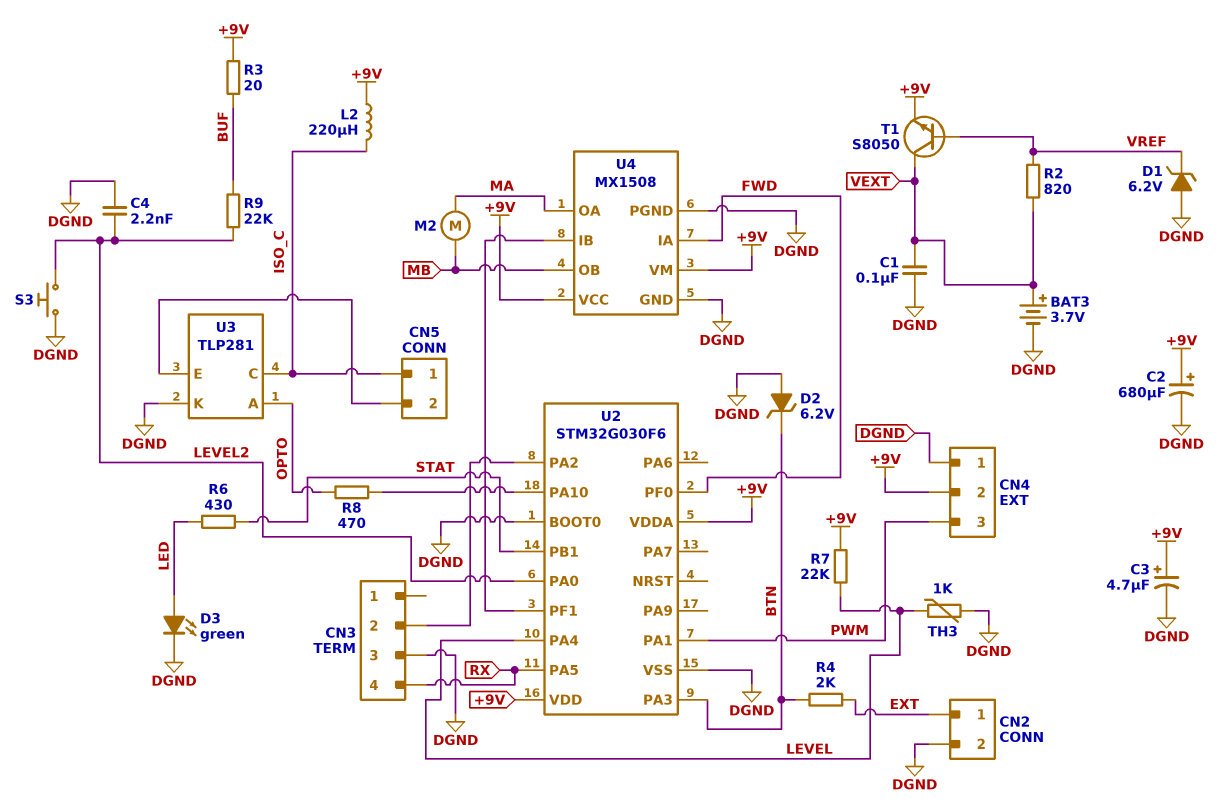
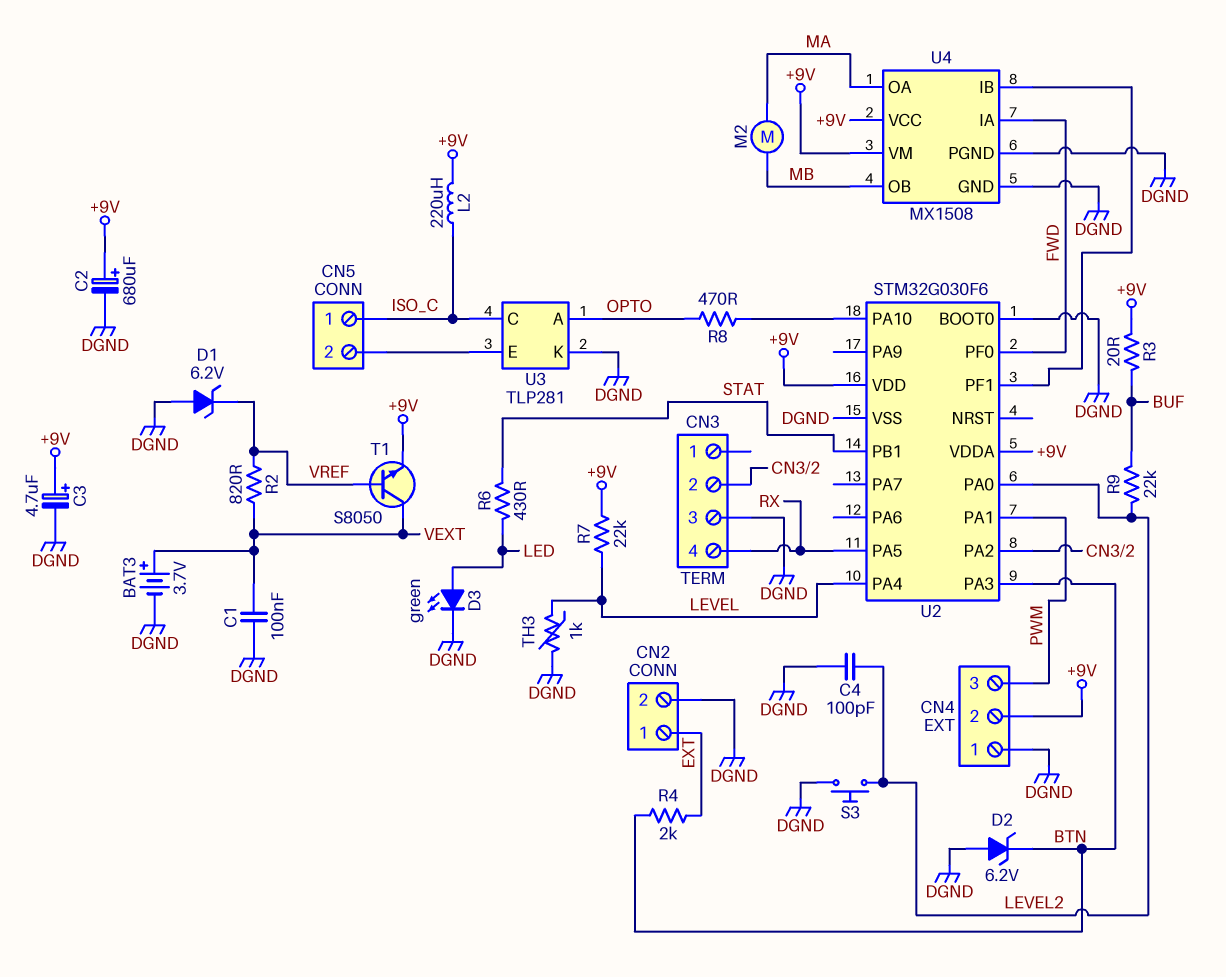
C4: 2.2nF (DGND, LEVEL2) -> 100pF (DGND, LEVEL2)

